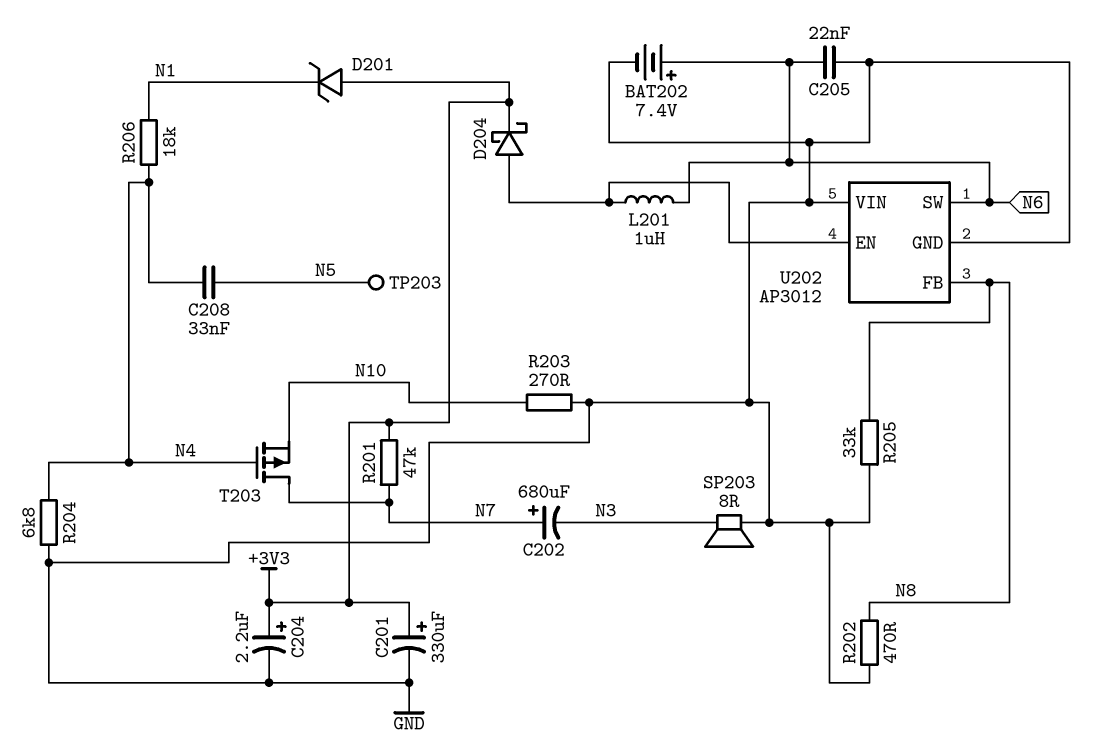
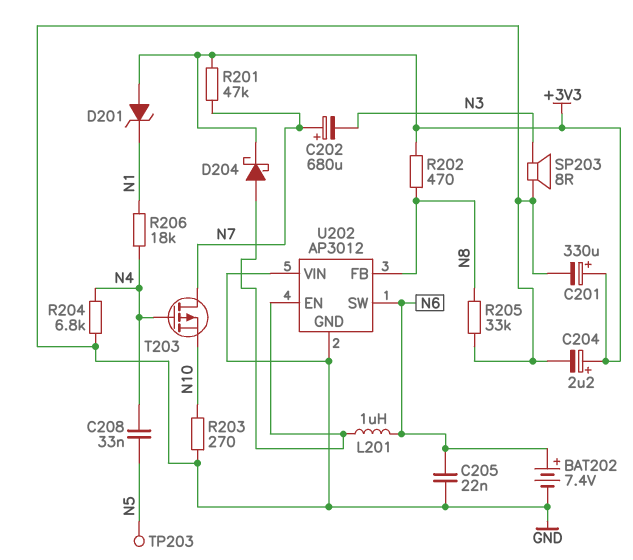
R202: 470 (GND, N8) -> 470 (+3V3, N8)

